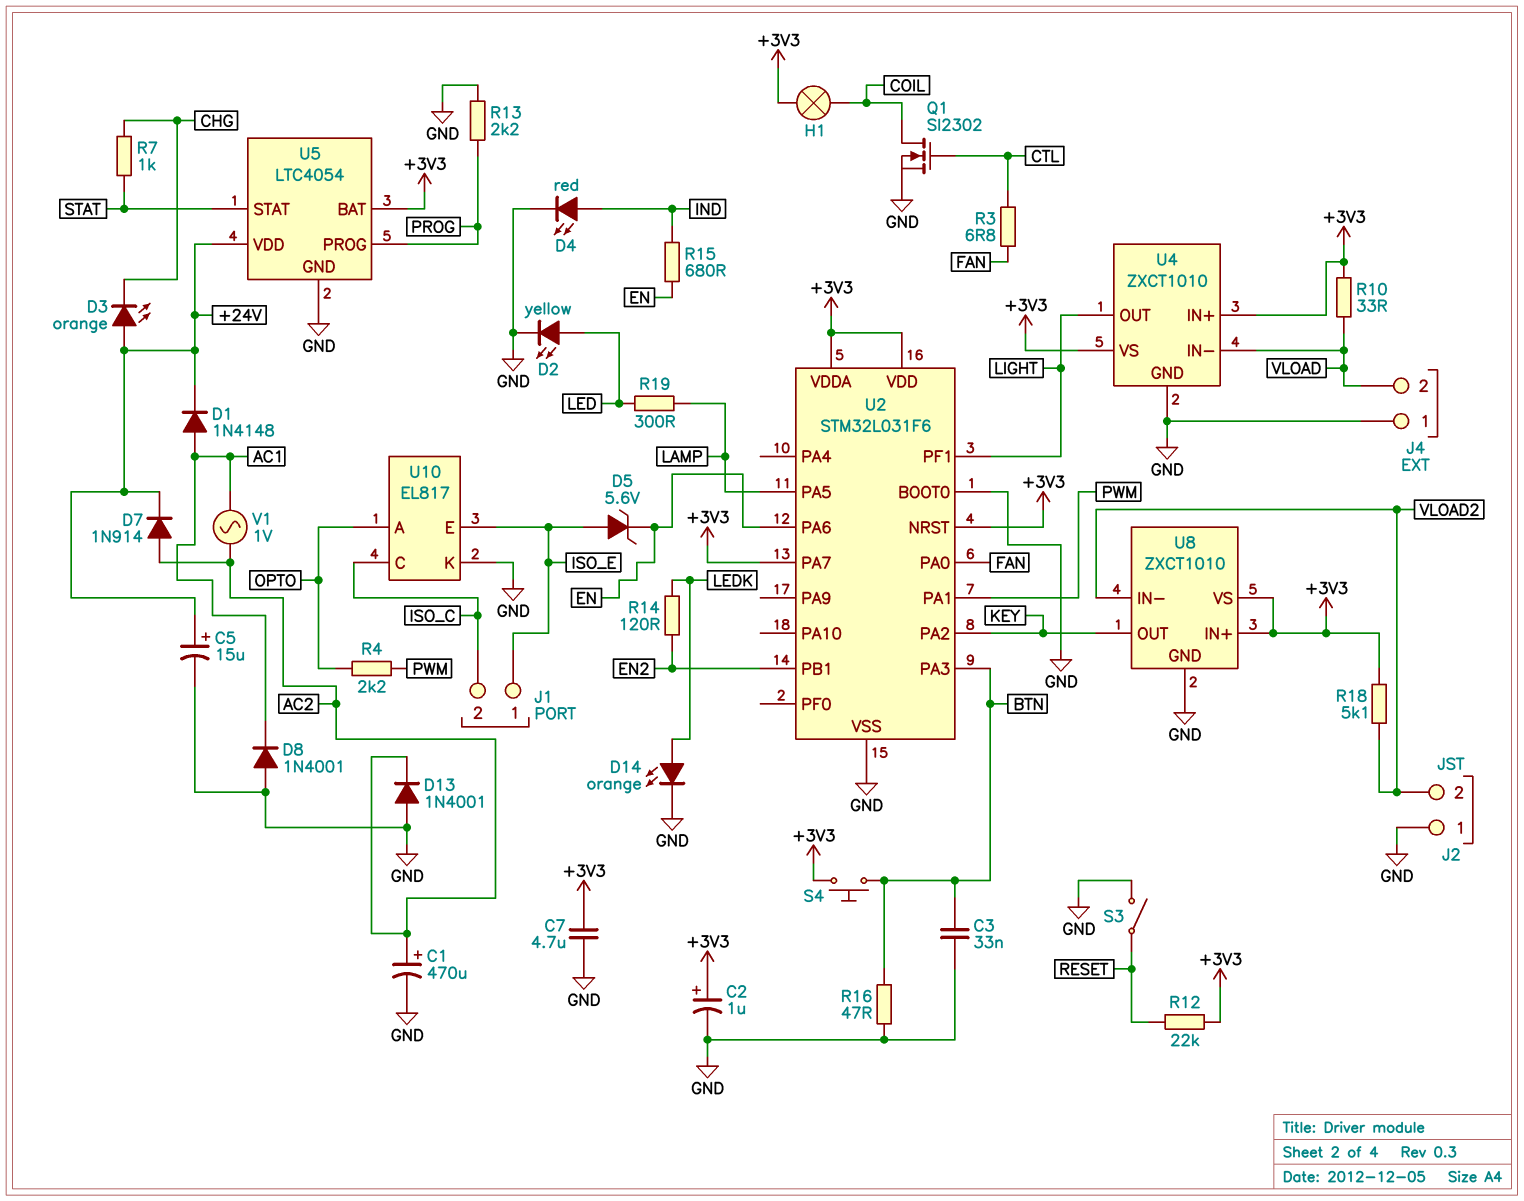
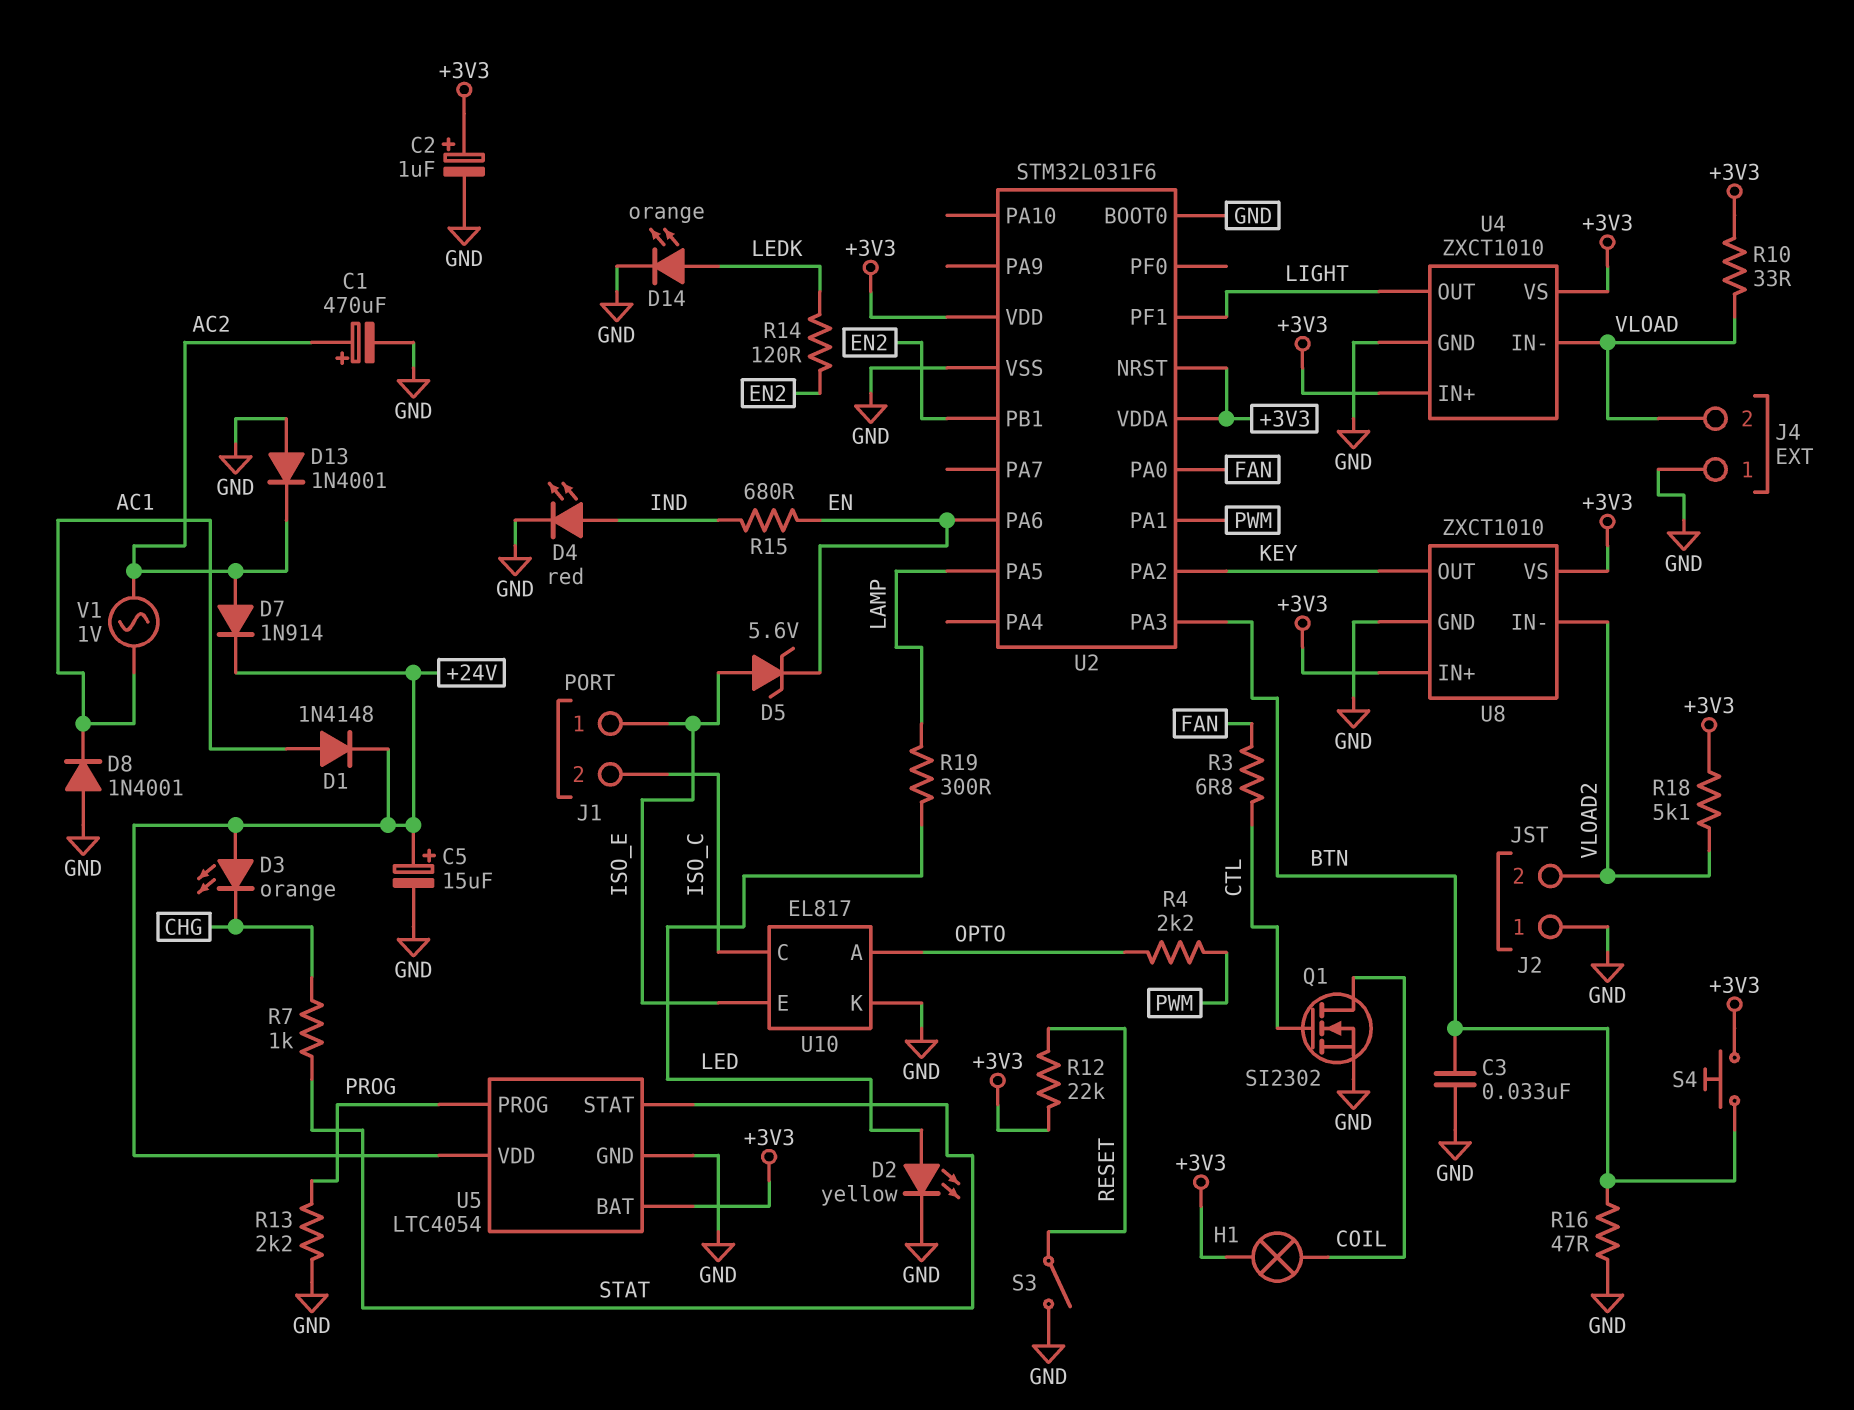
C7: 4.7uF (+3V3, GND) -> none
U2 pin PA7: +3V3 -> none

